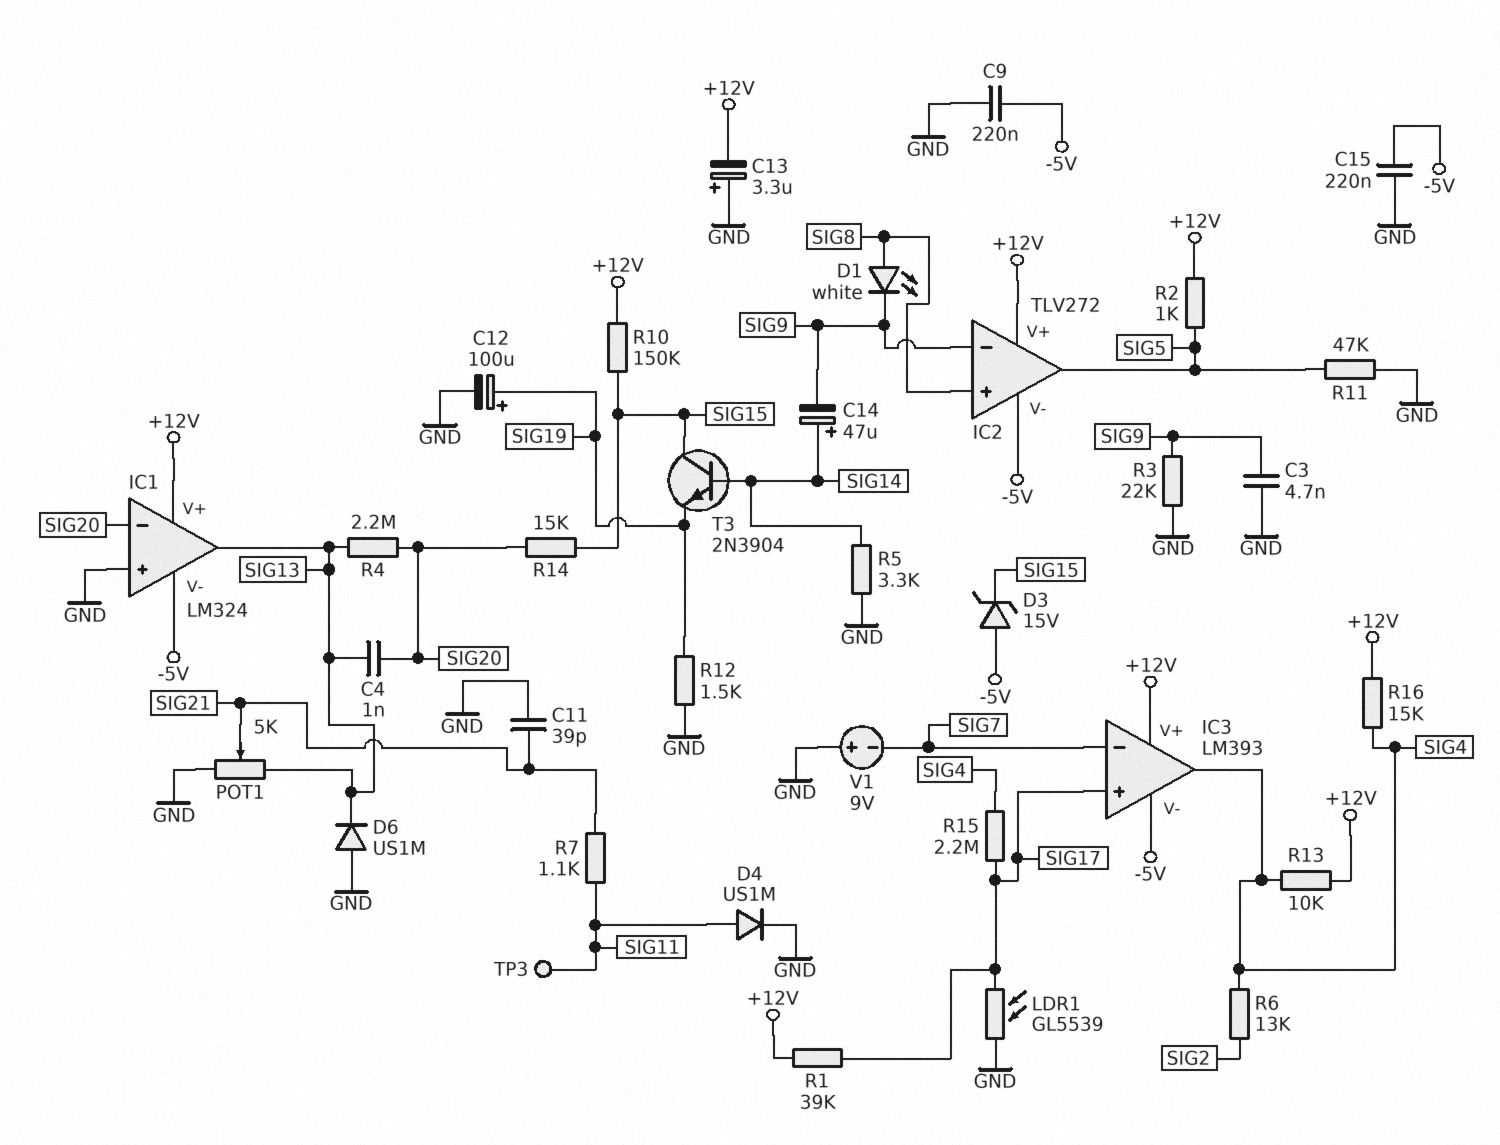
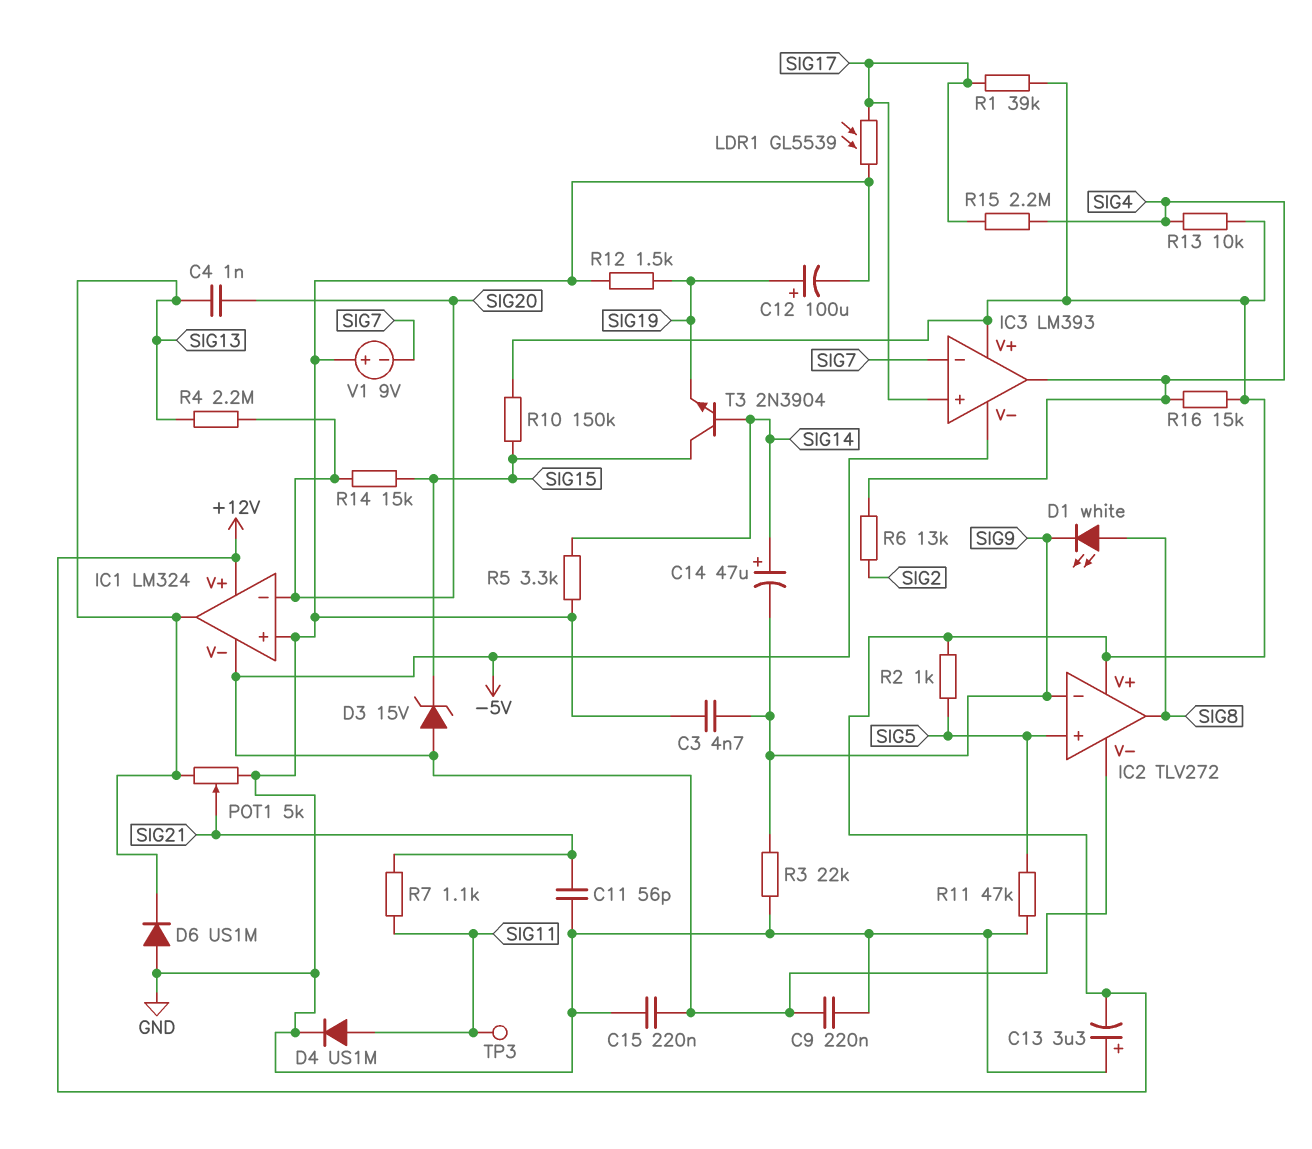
C11: 39pF (GND, SIG21) -> 56pF (GND, SIG21)
IC2 pin in+: SIG8 -> SIG5
IC2 pin out: SIG5 -> SIG8

